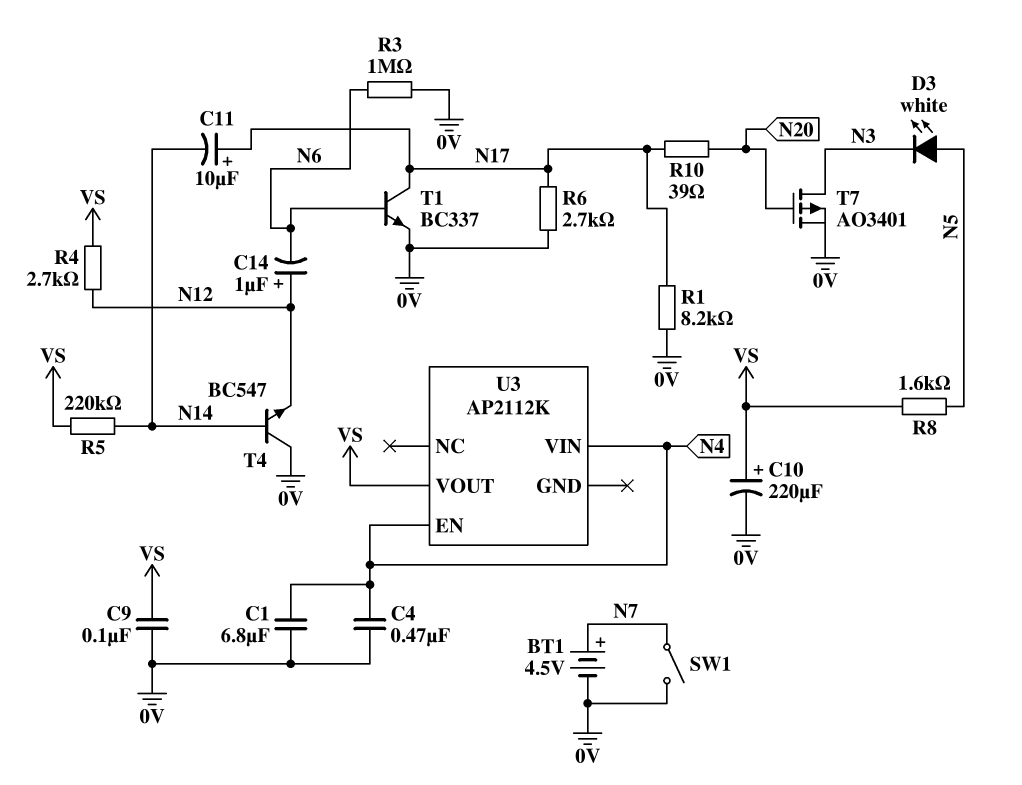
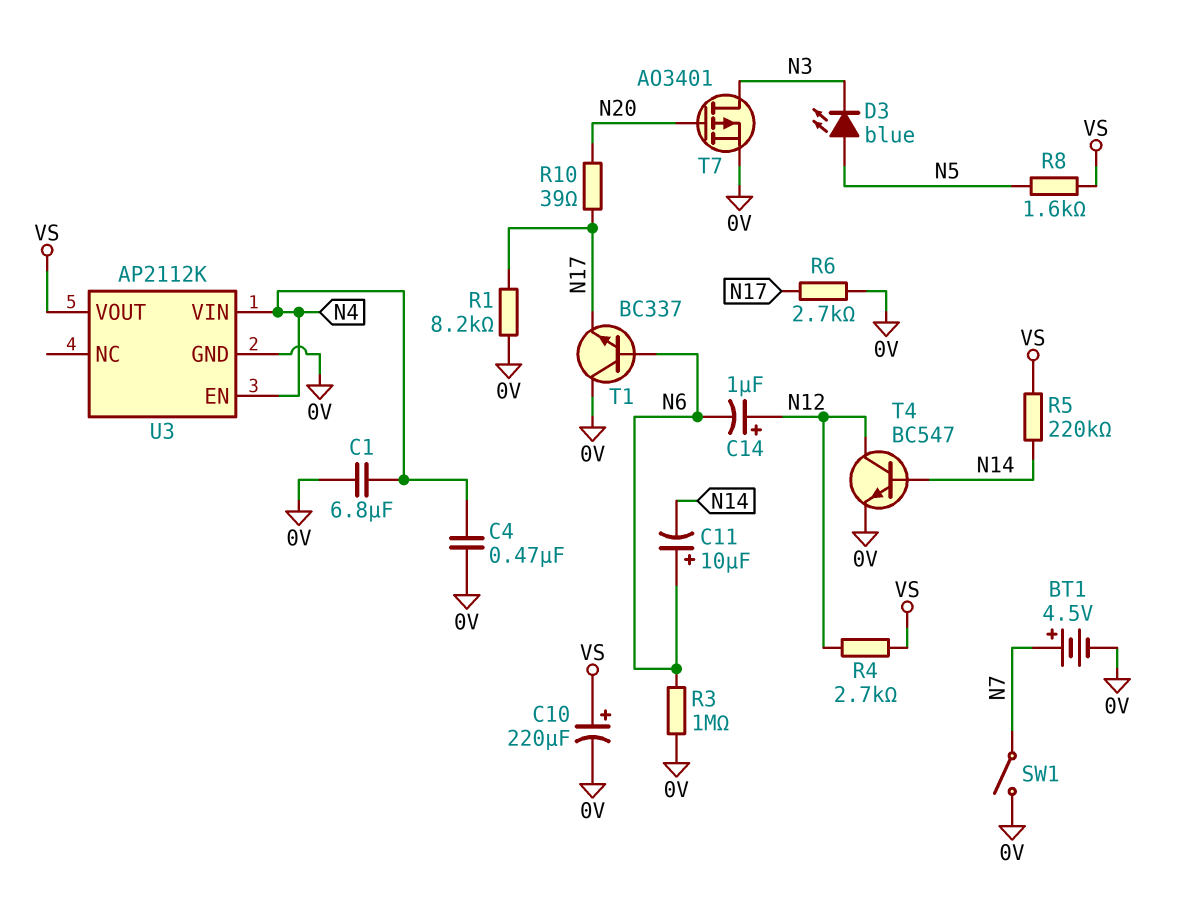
C9: 100nF (0V, VS) -> none
C11: 10uF (plus N17, minus N14) -> 10uF (plus N6, minus N14)
D3: LED white (A N5, K N3) -> LED blue (A N5, K N3)
T1: NPN BC337 (B N6, C N17, E 0V) -> NPN BC337 (B N6, C 0V, E N17)
T4: NPN BC547 (B N14, C 0V, E N12) -> NPN BC547 (B N14, C N12, E 0V)
U3 pin GND: none -> 0V

